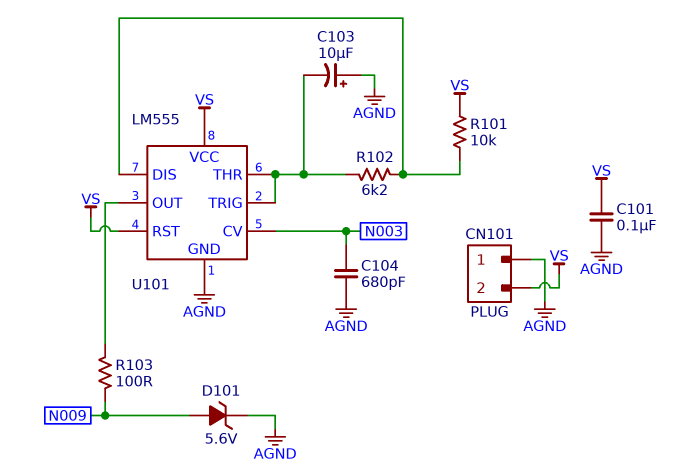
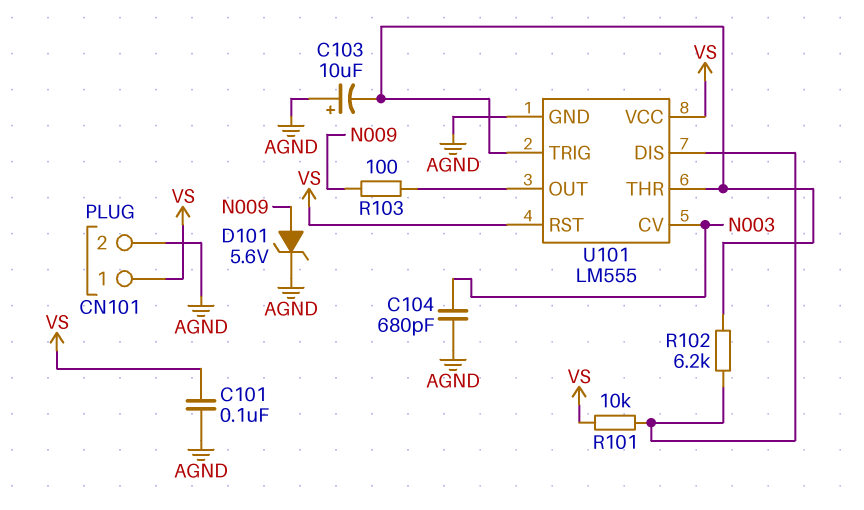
CN101 pin 1: AGND -> VS
CN101 pin 2: VS -> AGND

